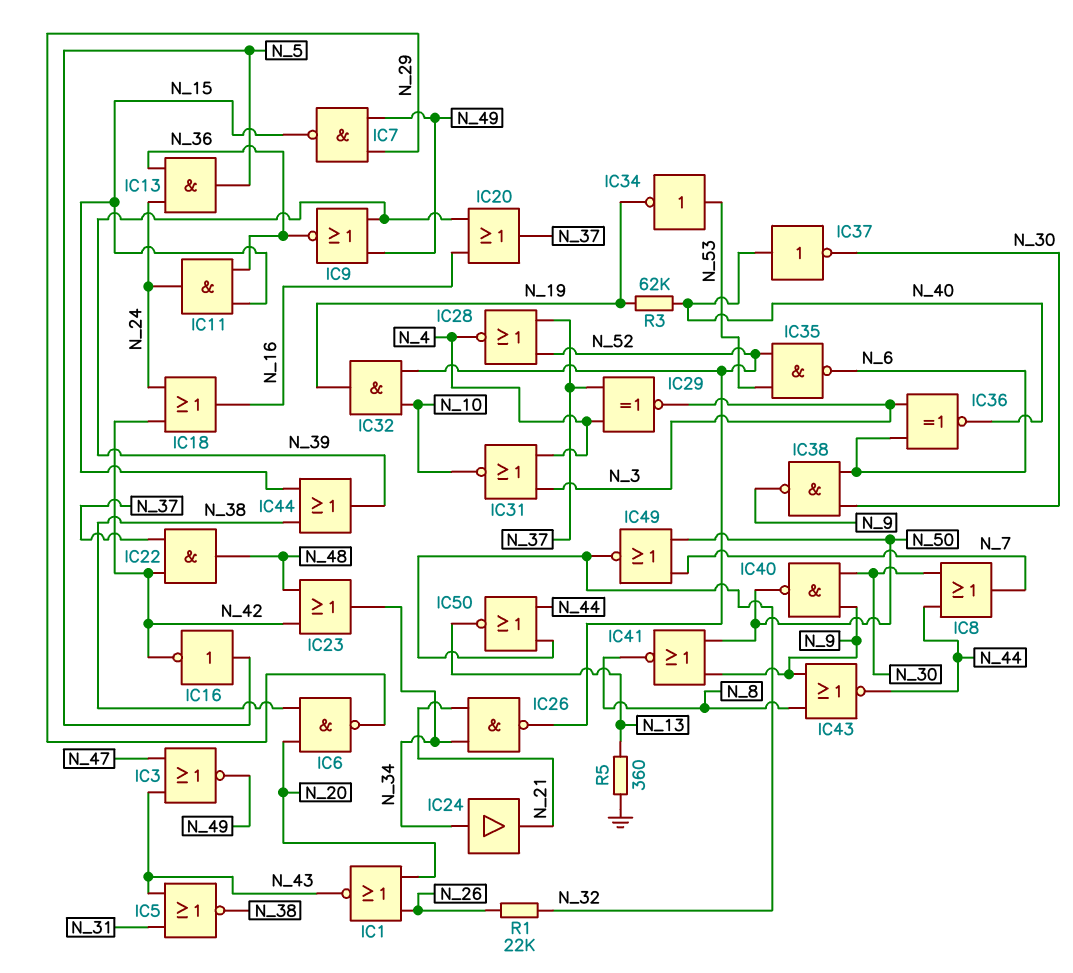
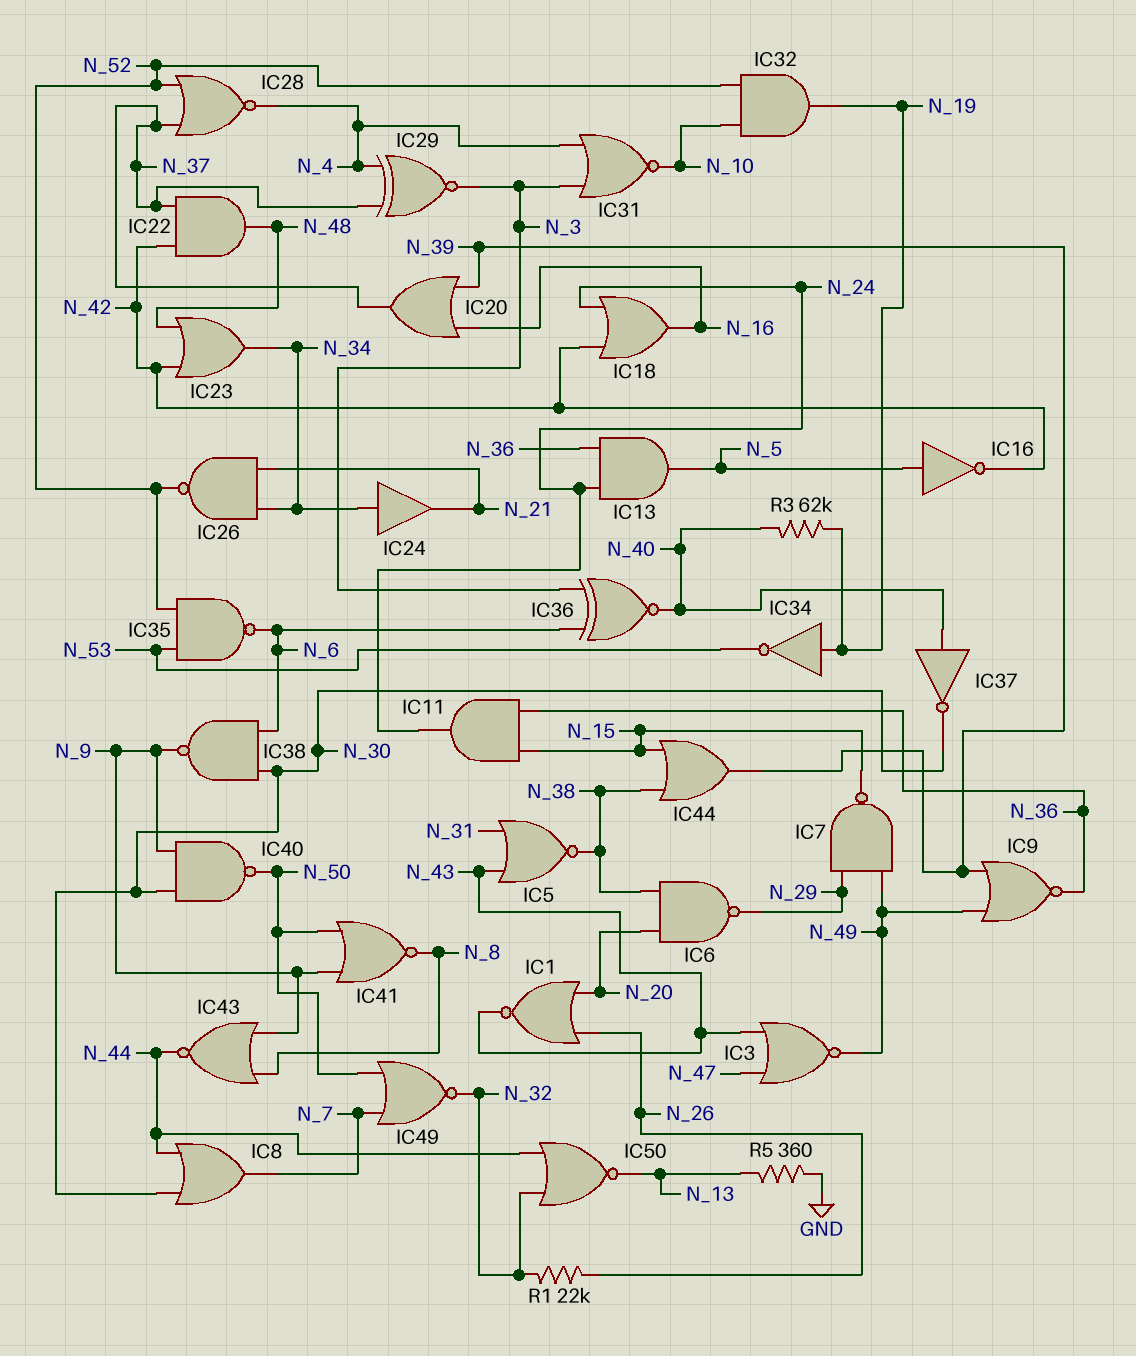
IC34: NOT (in N_53, out N_19) -> NOT (in N_19, out N_53)

